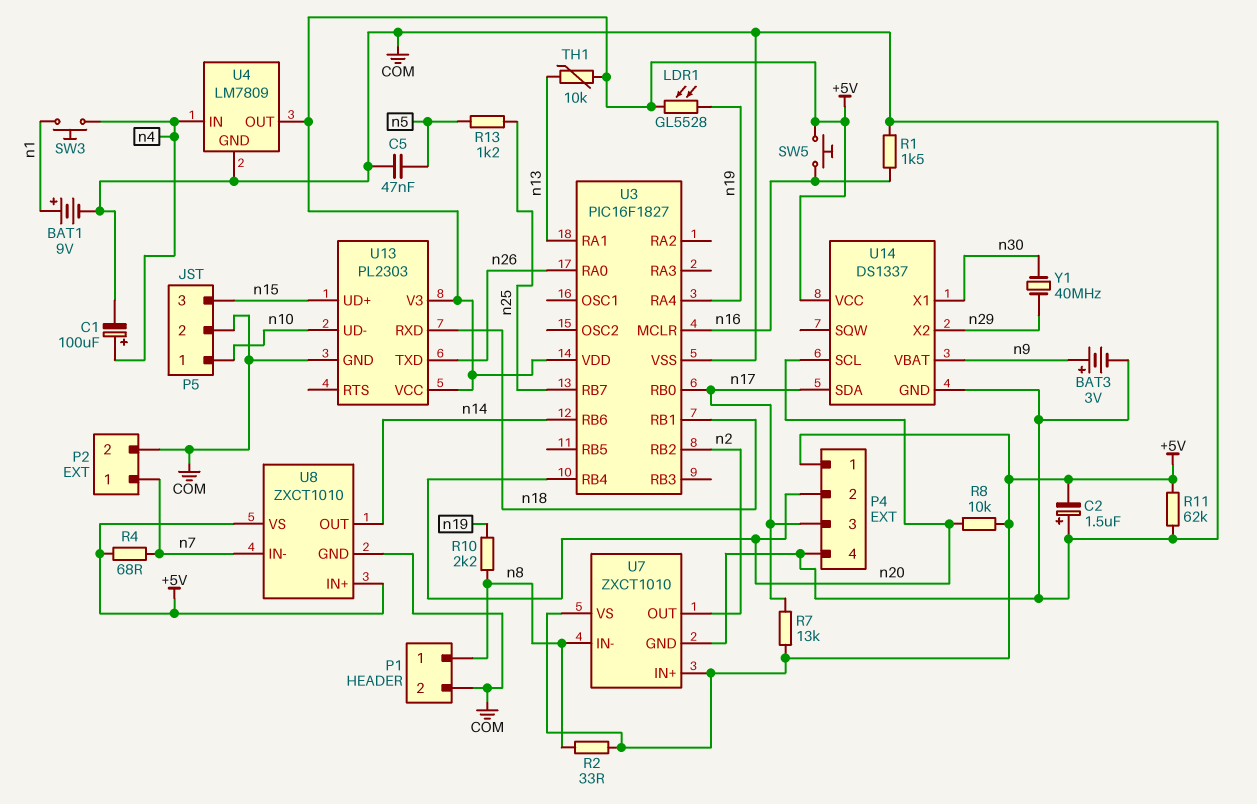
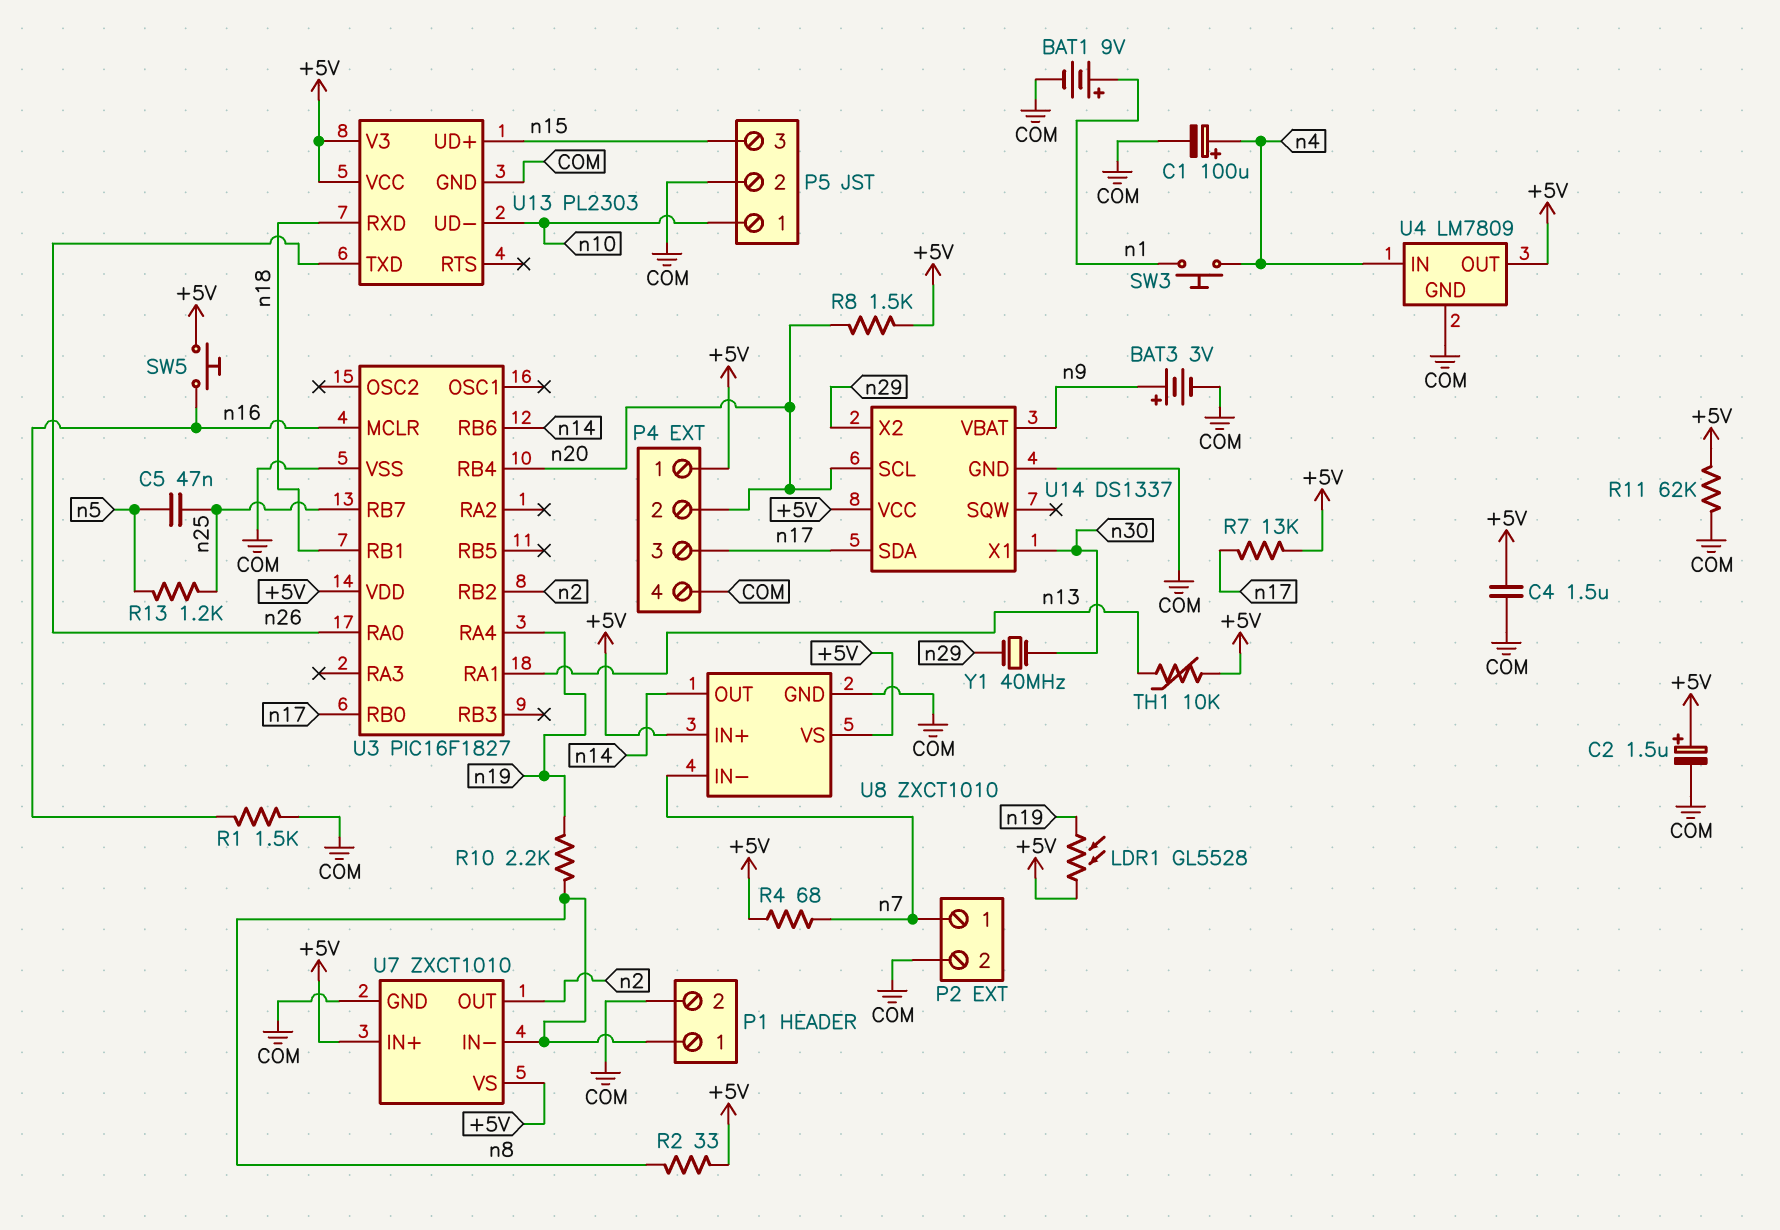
C2: 1.5uF (plus COM, minus +5V) -> 1.5uF (plus +5V, minus COM)
C4: none -> 1.5uF (+5V, COM)
C5: 47nF (COM, n5) -> 47nF (n5, n25)
R8: 10k (+5V, n20) -> 1.5k (+5V, n20)

